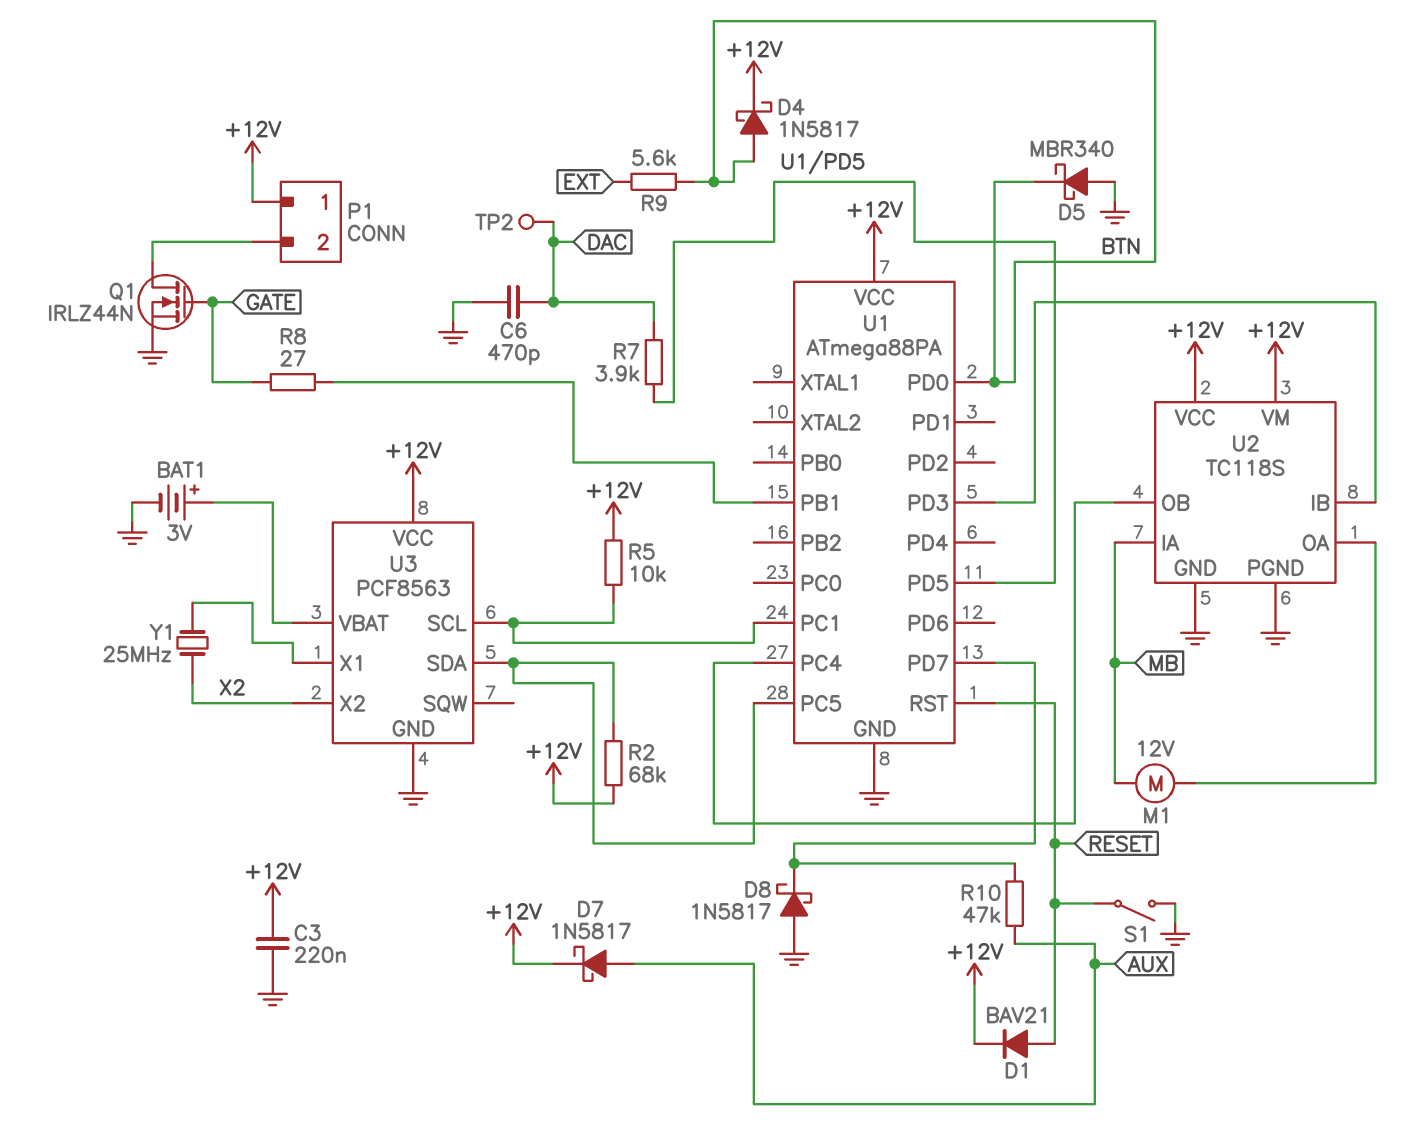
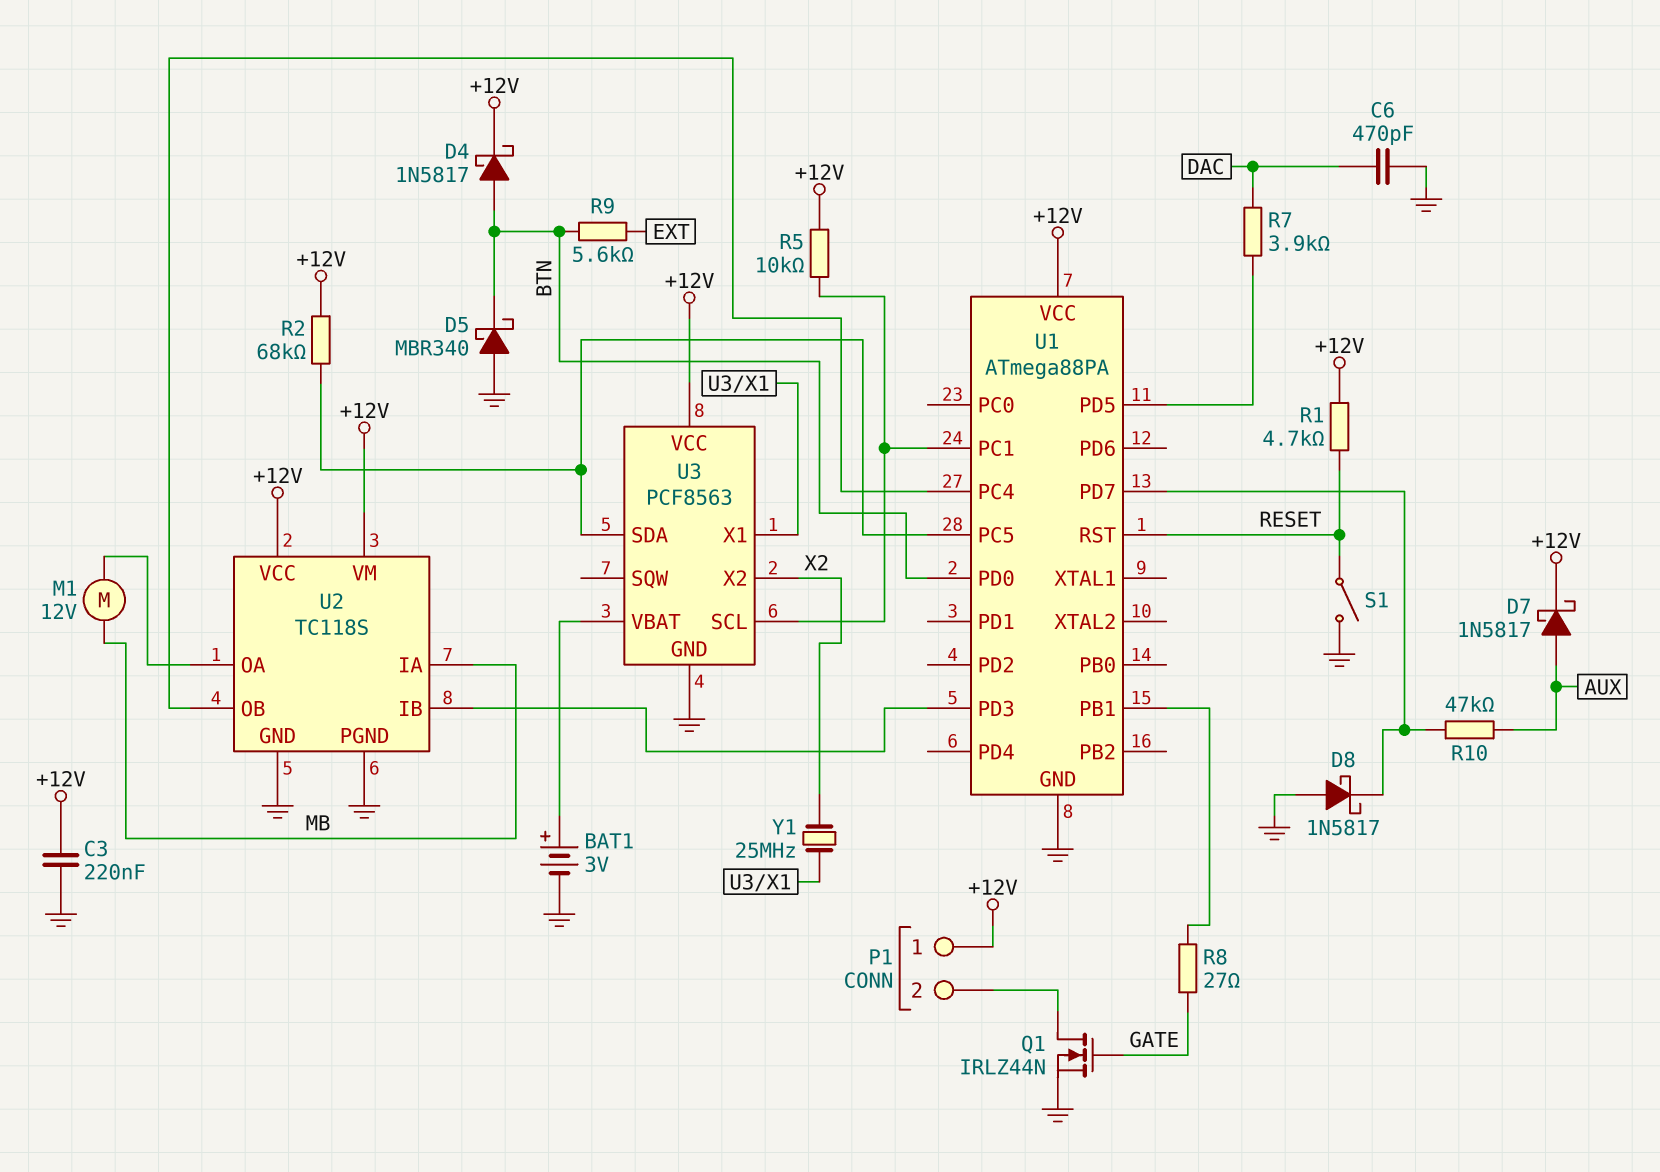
D1: diode BAV21 (A RESET, K +12V) -> none
R1: none -> 4.7k (+12V, RESET)
TP2: test point (DAC) -> none

